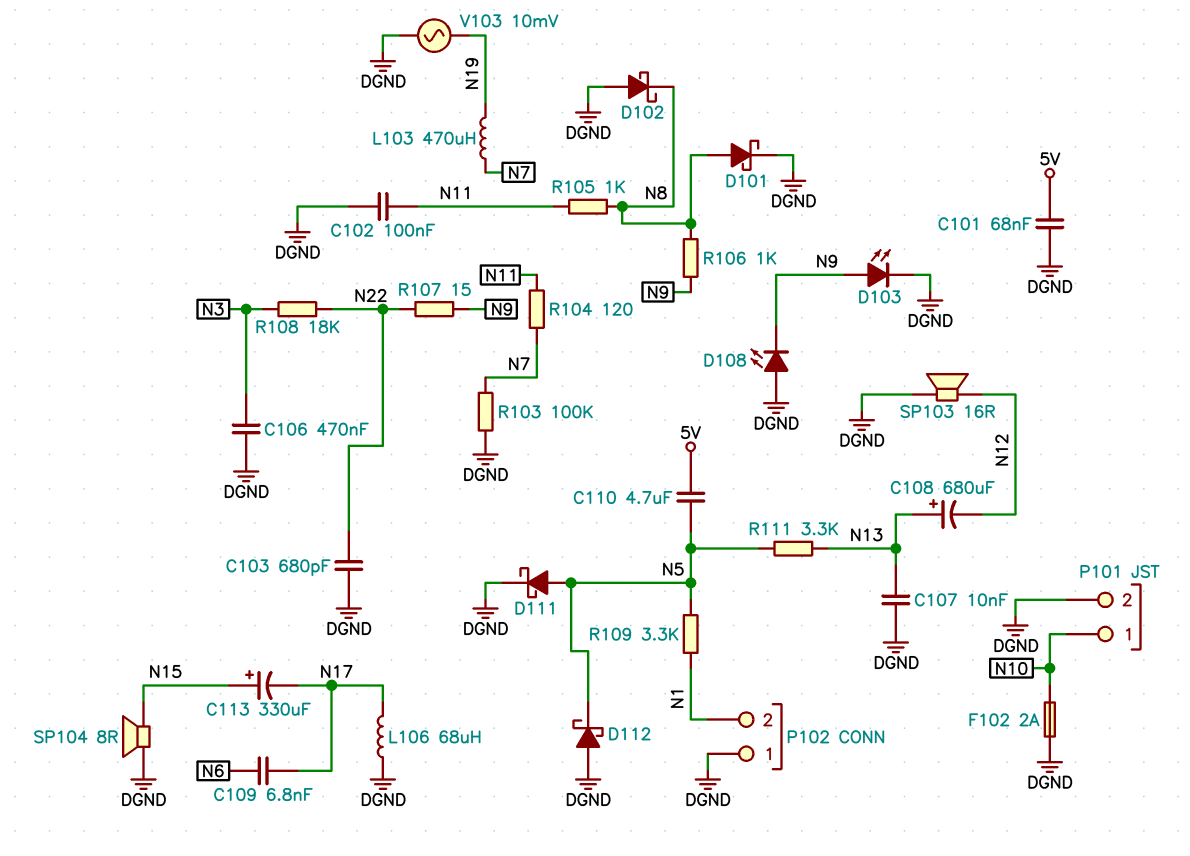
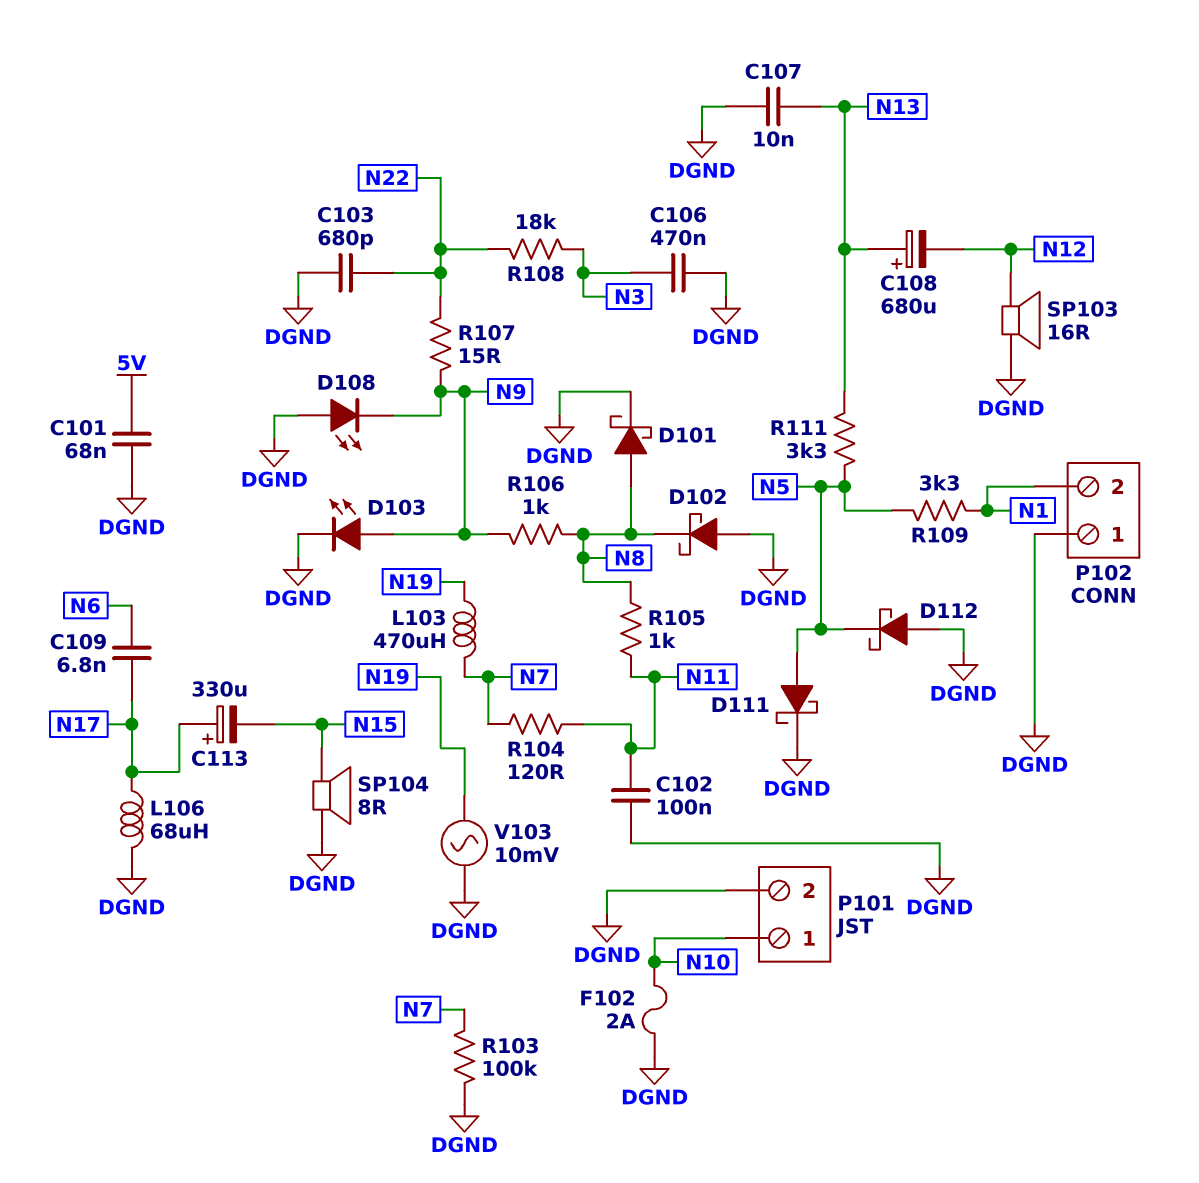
C110: 4.7uF (5V, N5) -> none
C113: 330uF (plus N15, minus N17) -> 330uF (plus N17, minus N15)

